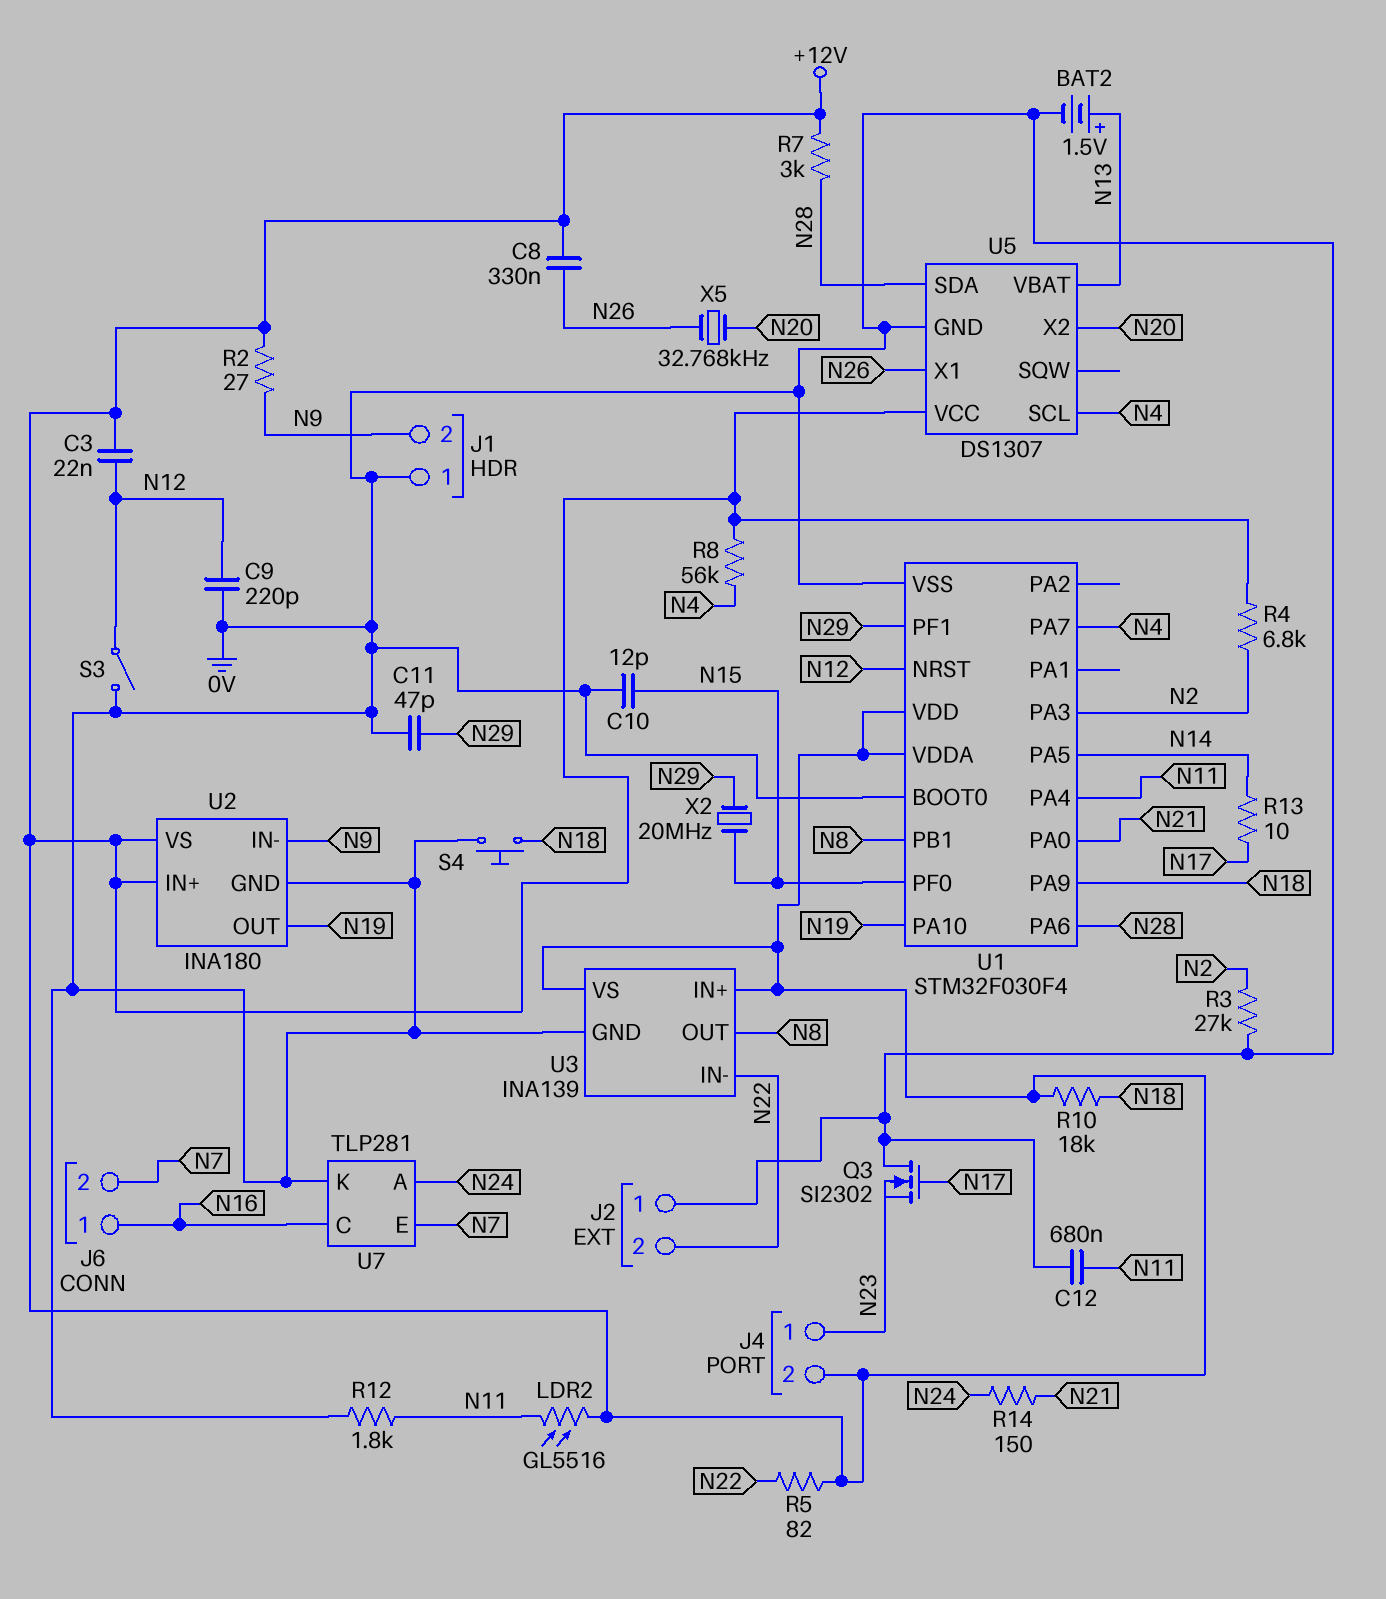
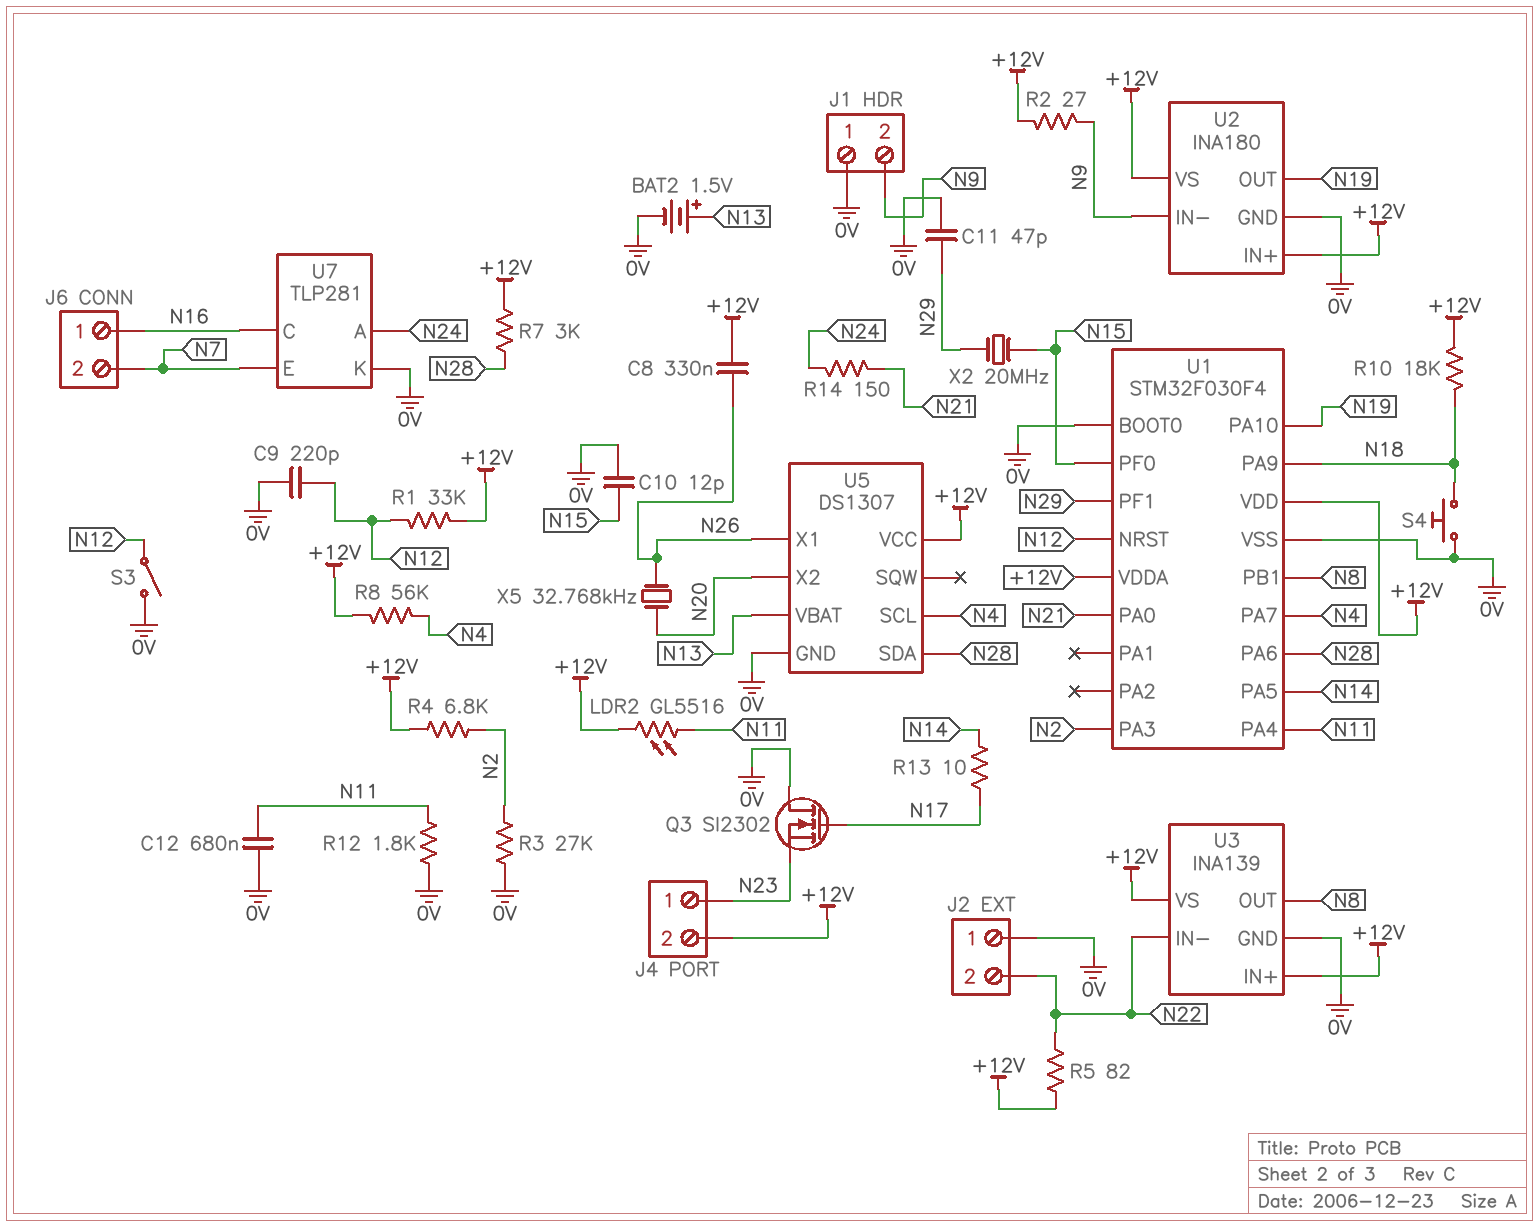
C3: 22nF (+12V, N12) -> none
R1: none -> 33k (+12V, N12)

